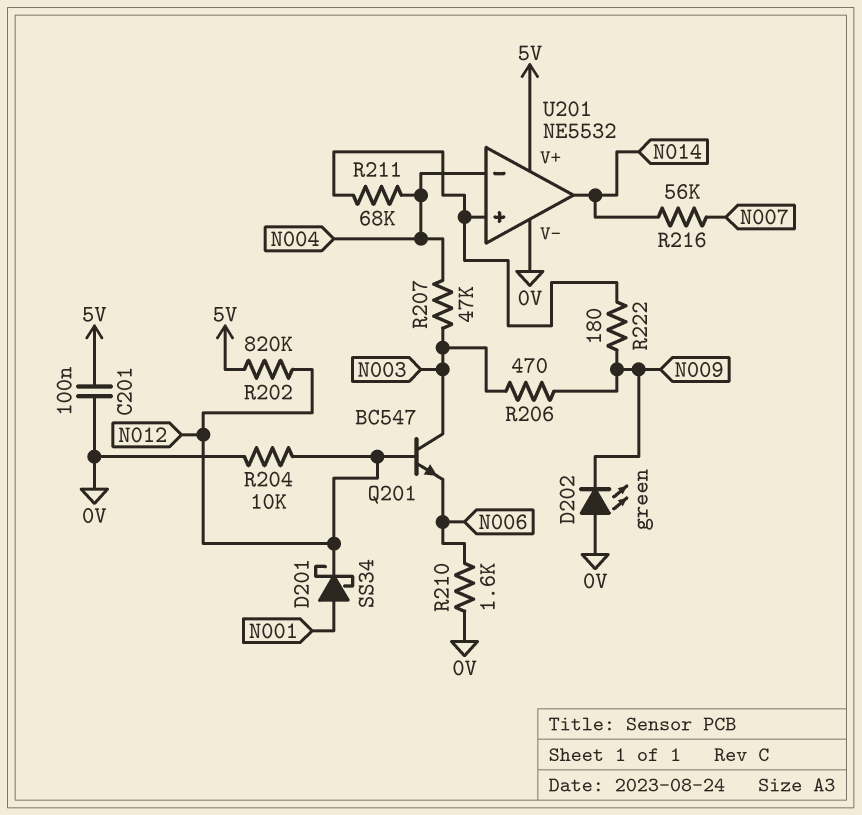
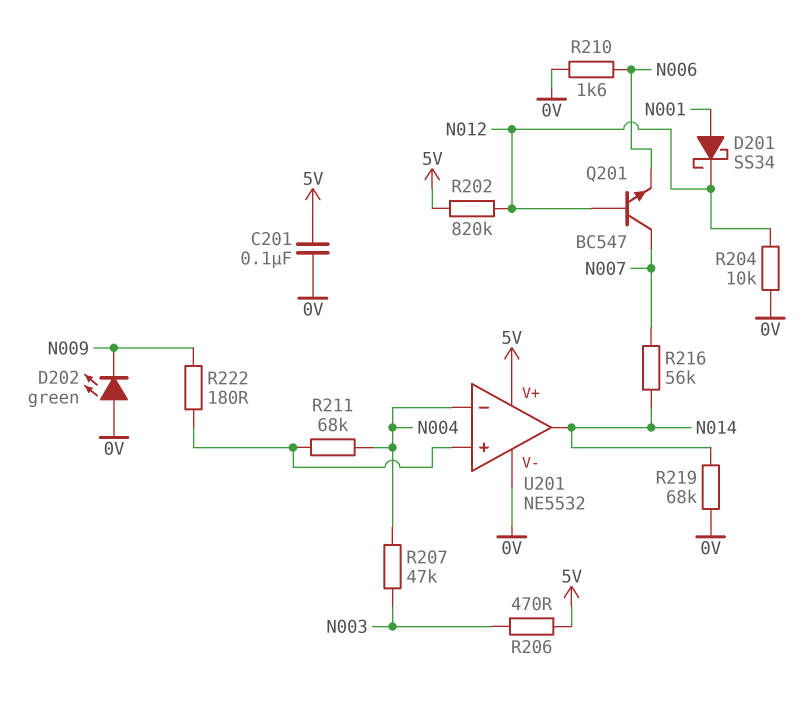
Q201: NPN BC547 (B N012, C N003, E N006) -> NPN BC547 (B N012, C N007, E N006)
R206: 470 (N003, N009) -> 470 (5V, N003)
R219: none -> 68k (0V, N014)

